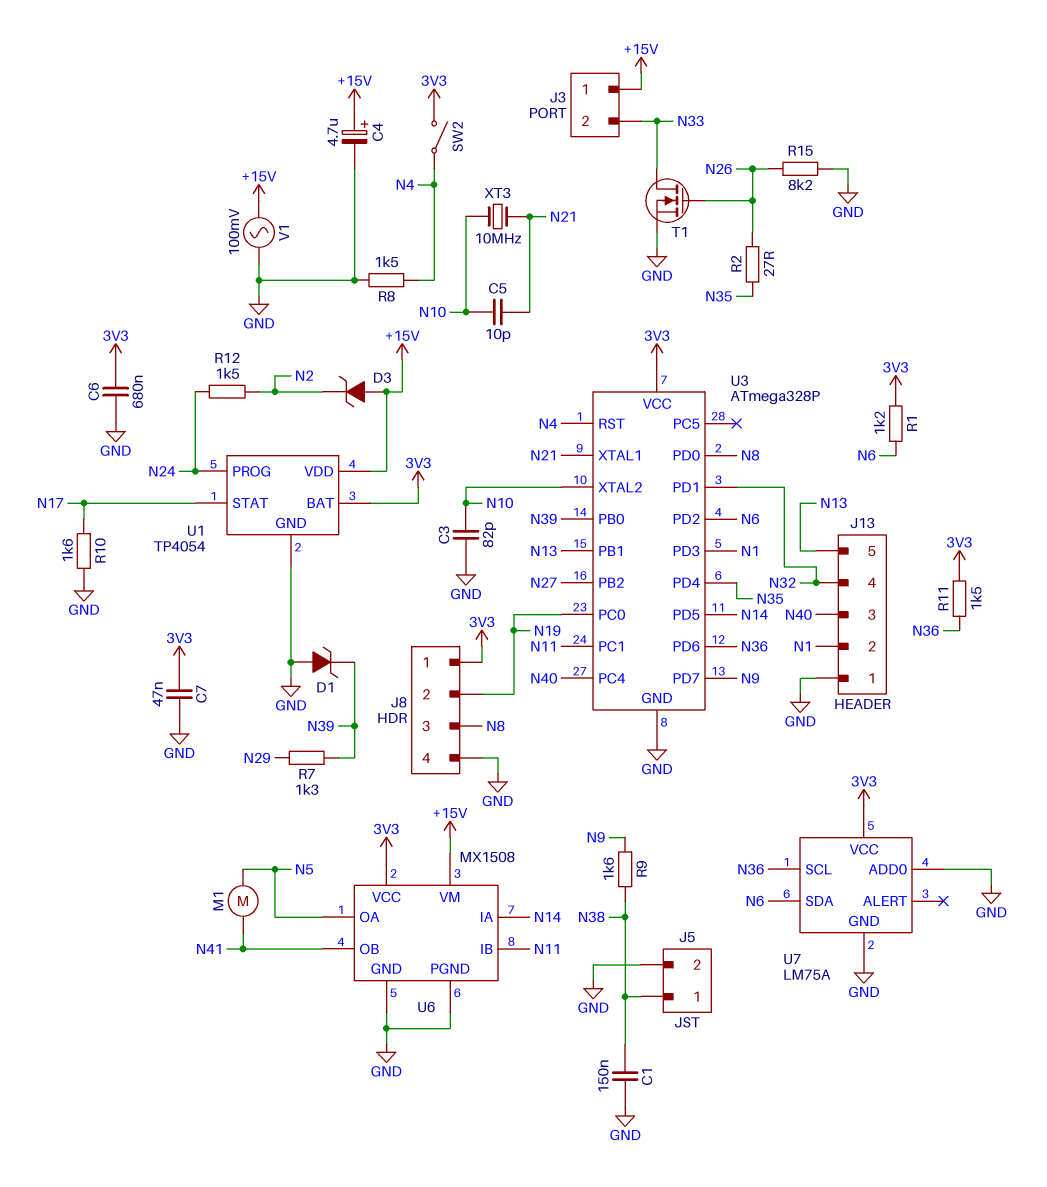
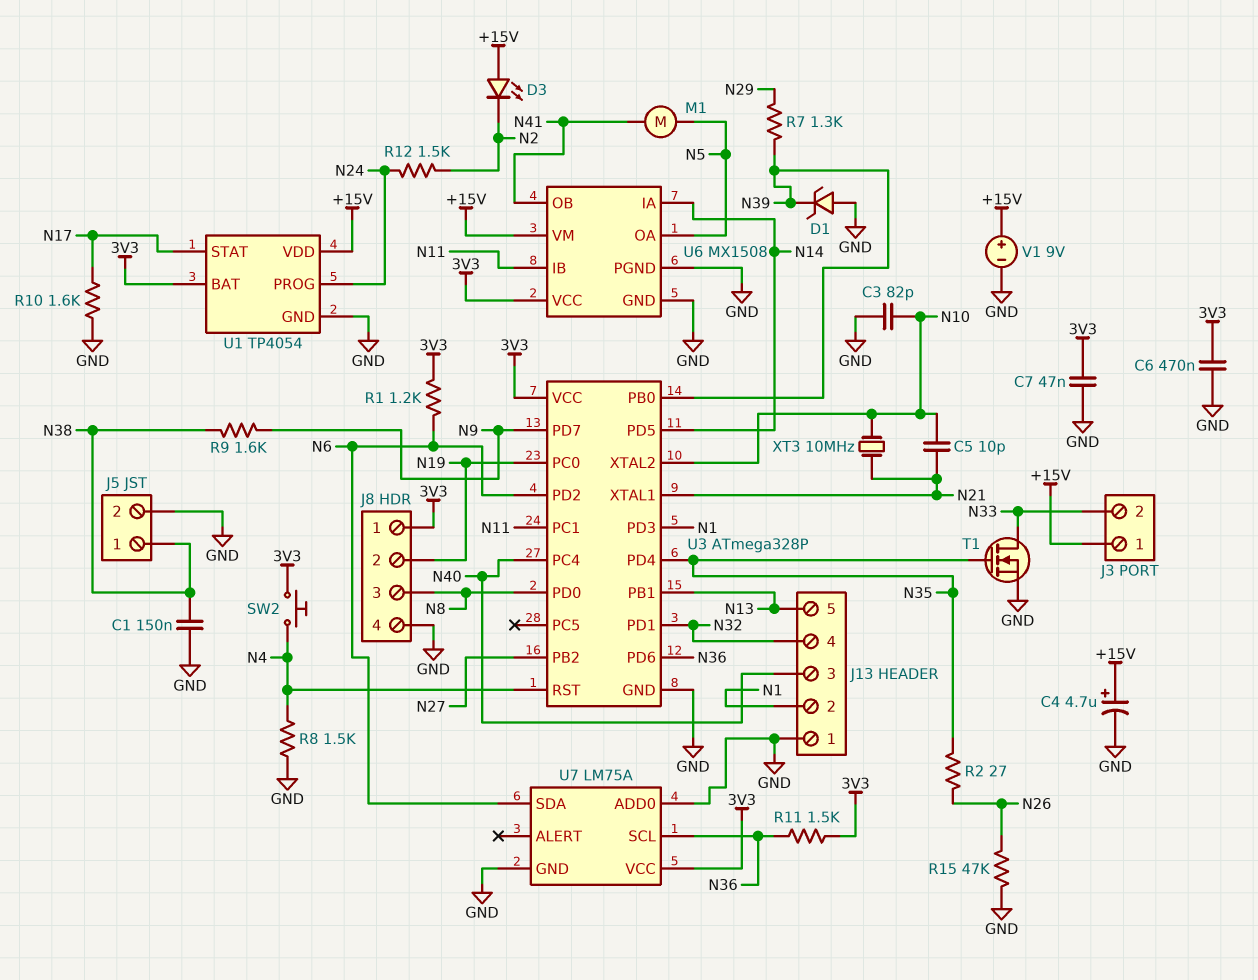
C6: 680nF (3V3, GND) -> 470nF (3V3, GND)
D3: zener (A +15V, K N2) -> LED (A +15V, K N2)
R15: 8.2k (GND, N26) -> 47k (GND, N26)
SW2: switch (3V3, N4) -> button (3V3, N4)
T1: NMOS (G N26, D N33, S GND) -> NMOS (G N35, D N33, S GND)
V1: AC 100mV (+15V, GND) -> 9V (plus +15V, minus GND)

